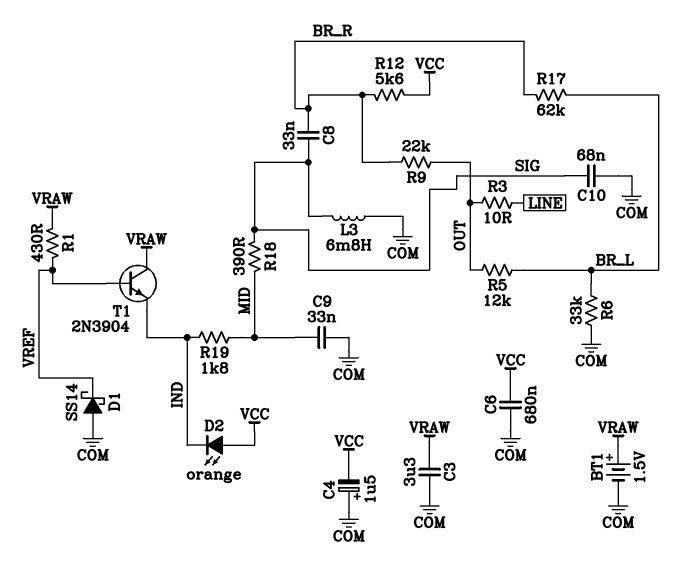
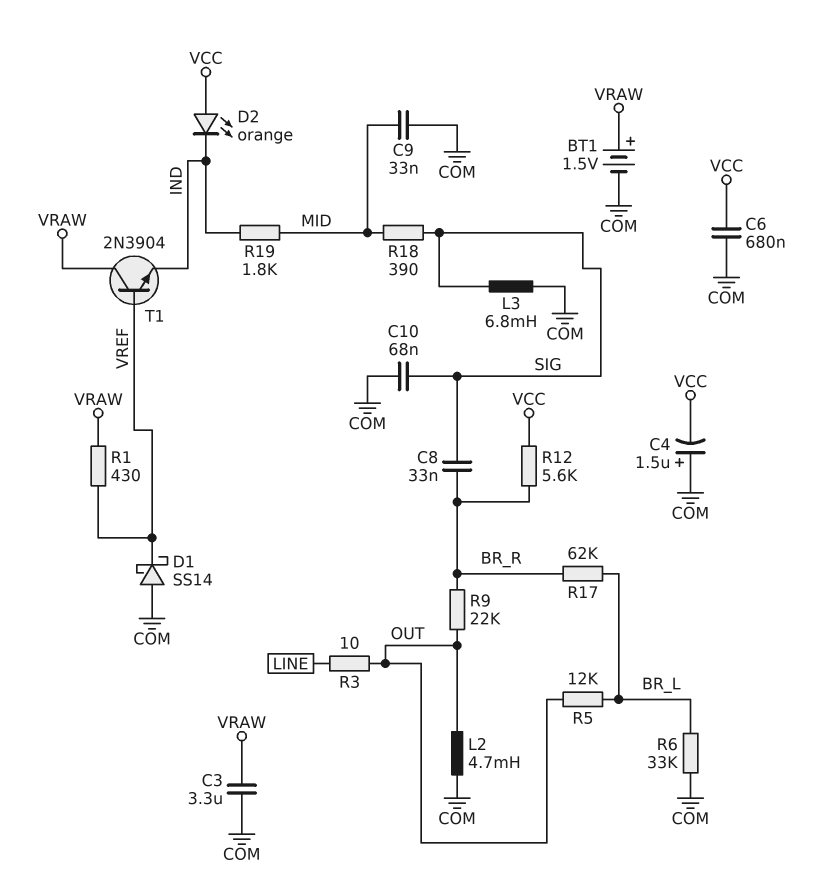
L2: none -> 4.7mH (COM, OUT)

